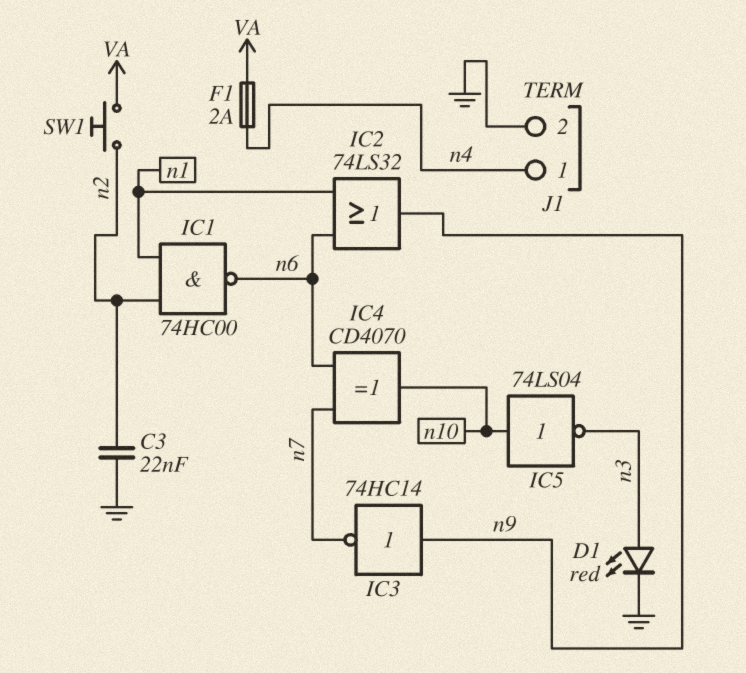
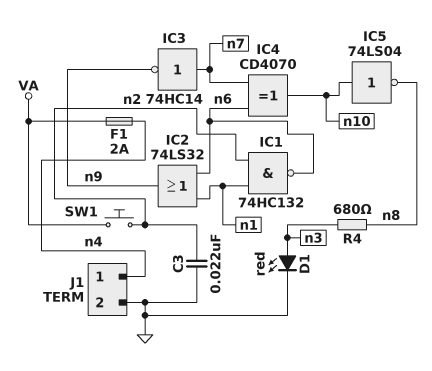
IC1: NAND 74HC00 (in n1, in n2, out n6) -> NAND 74HC132 (in n1, in n2, out n6)
IC3: NOT 74HC14 (in n9, out n7) -> NOT 74HC14 (in n7, out n9)
IC5: NOT 74LS04 (in n10, out n3) -> NOT 74LS04 (in n10, out n8)
R4: none -> 680 (n3, n8)

